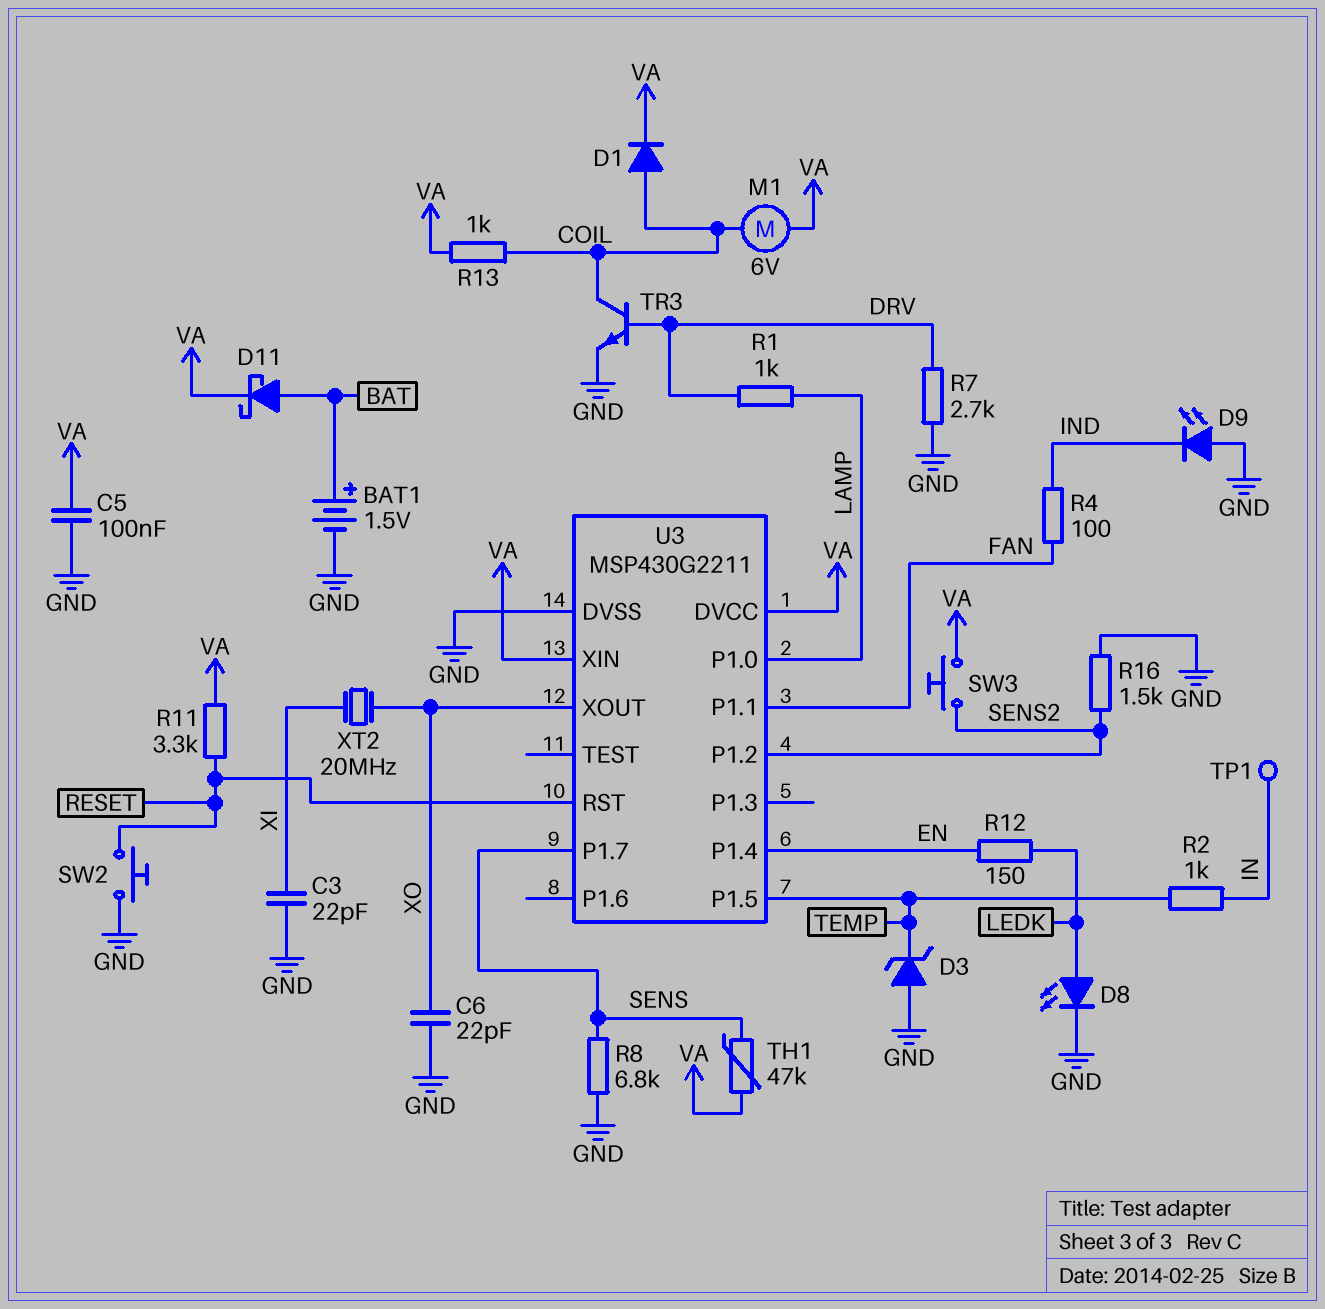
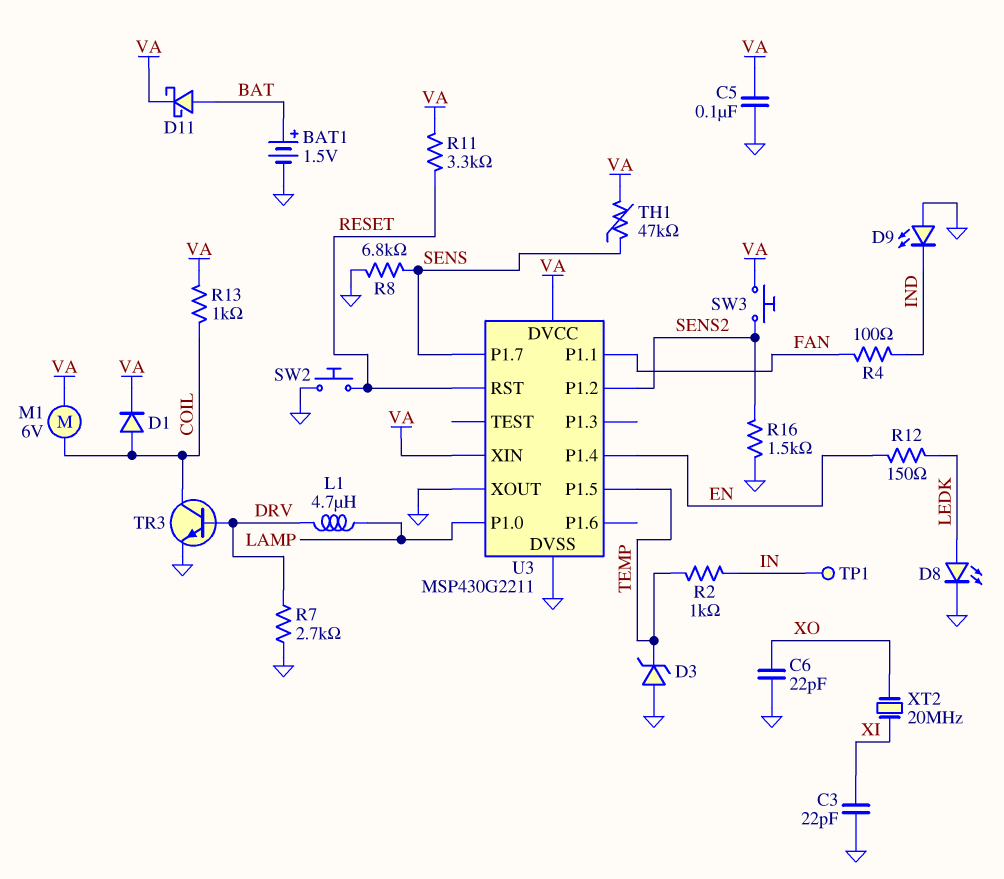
L1: none -> 4.7uH (DRV, LAMP)
R1: 1k (DRV, LAMP) -> none
U3 pin XOUT: XO -> GND

